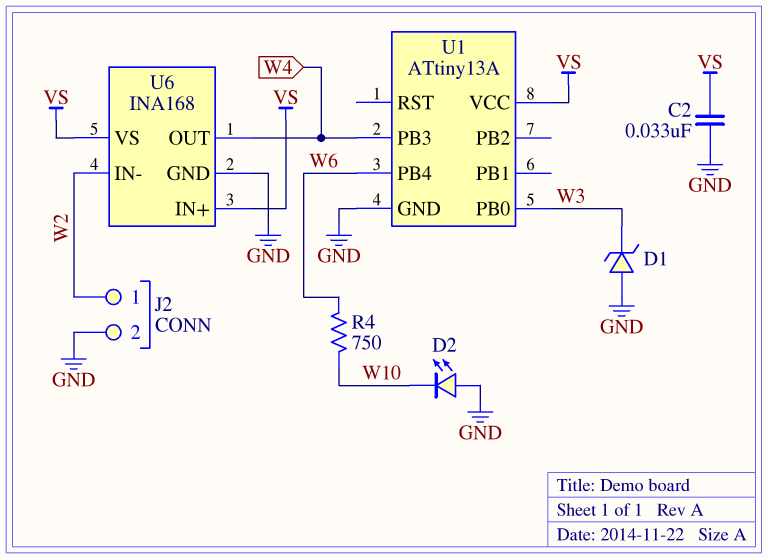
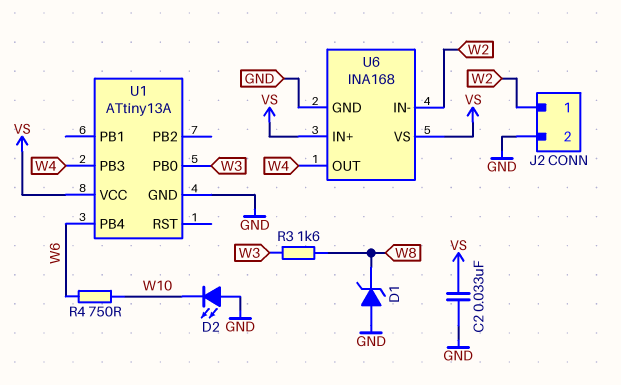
D1: zener (A GND, K W3) -> zener (A GND, K W8)
R3: none -> 1.6k (W3, W8)

